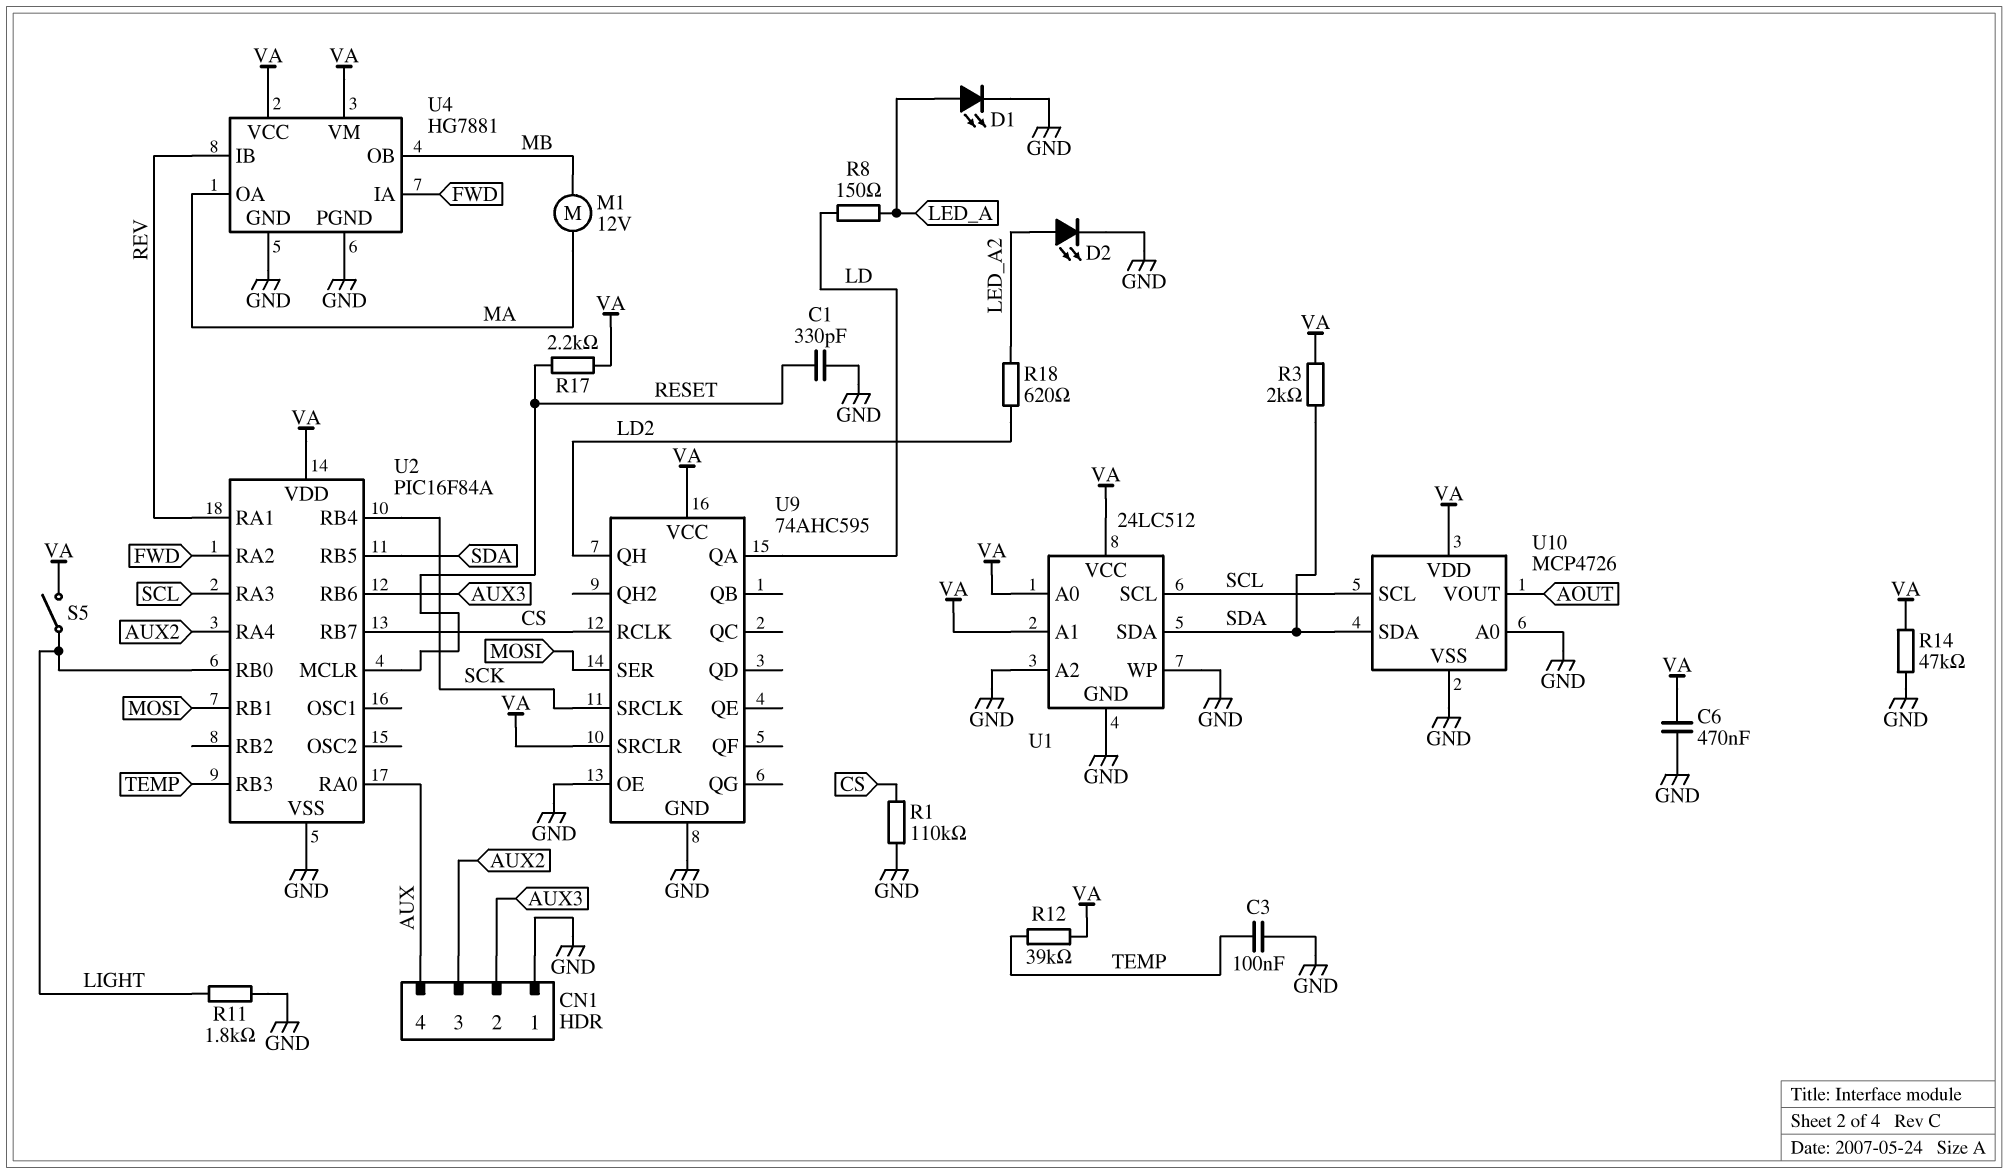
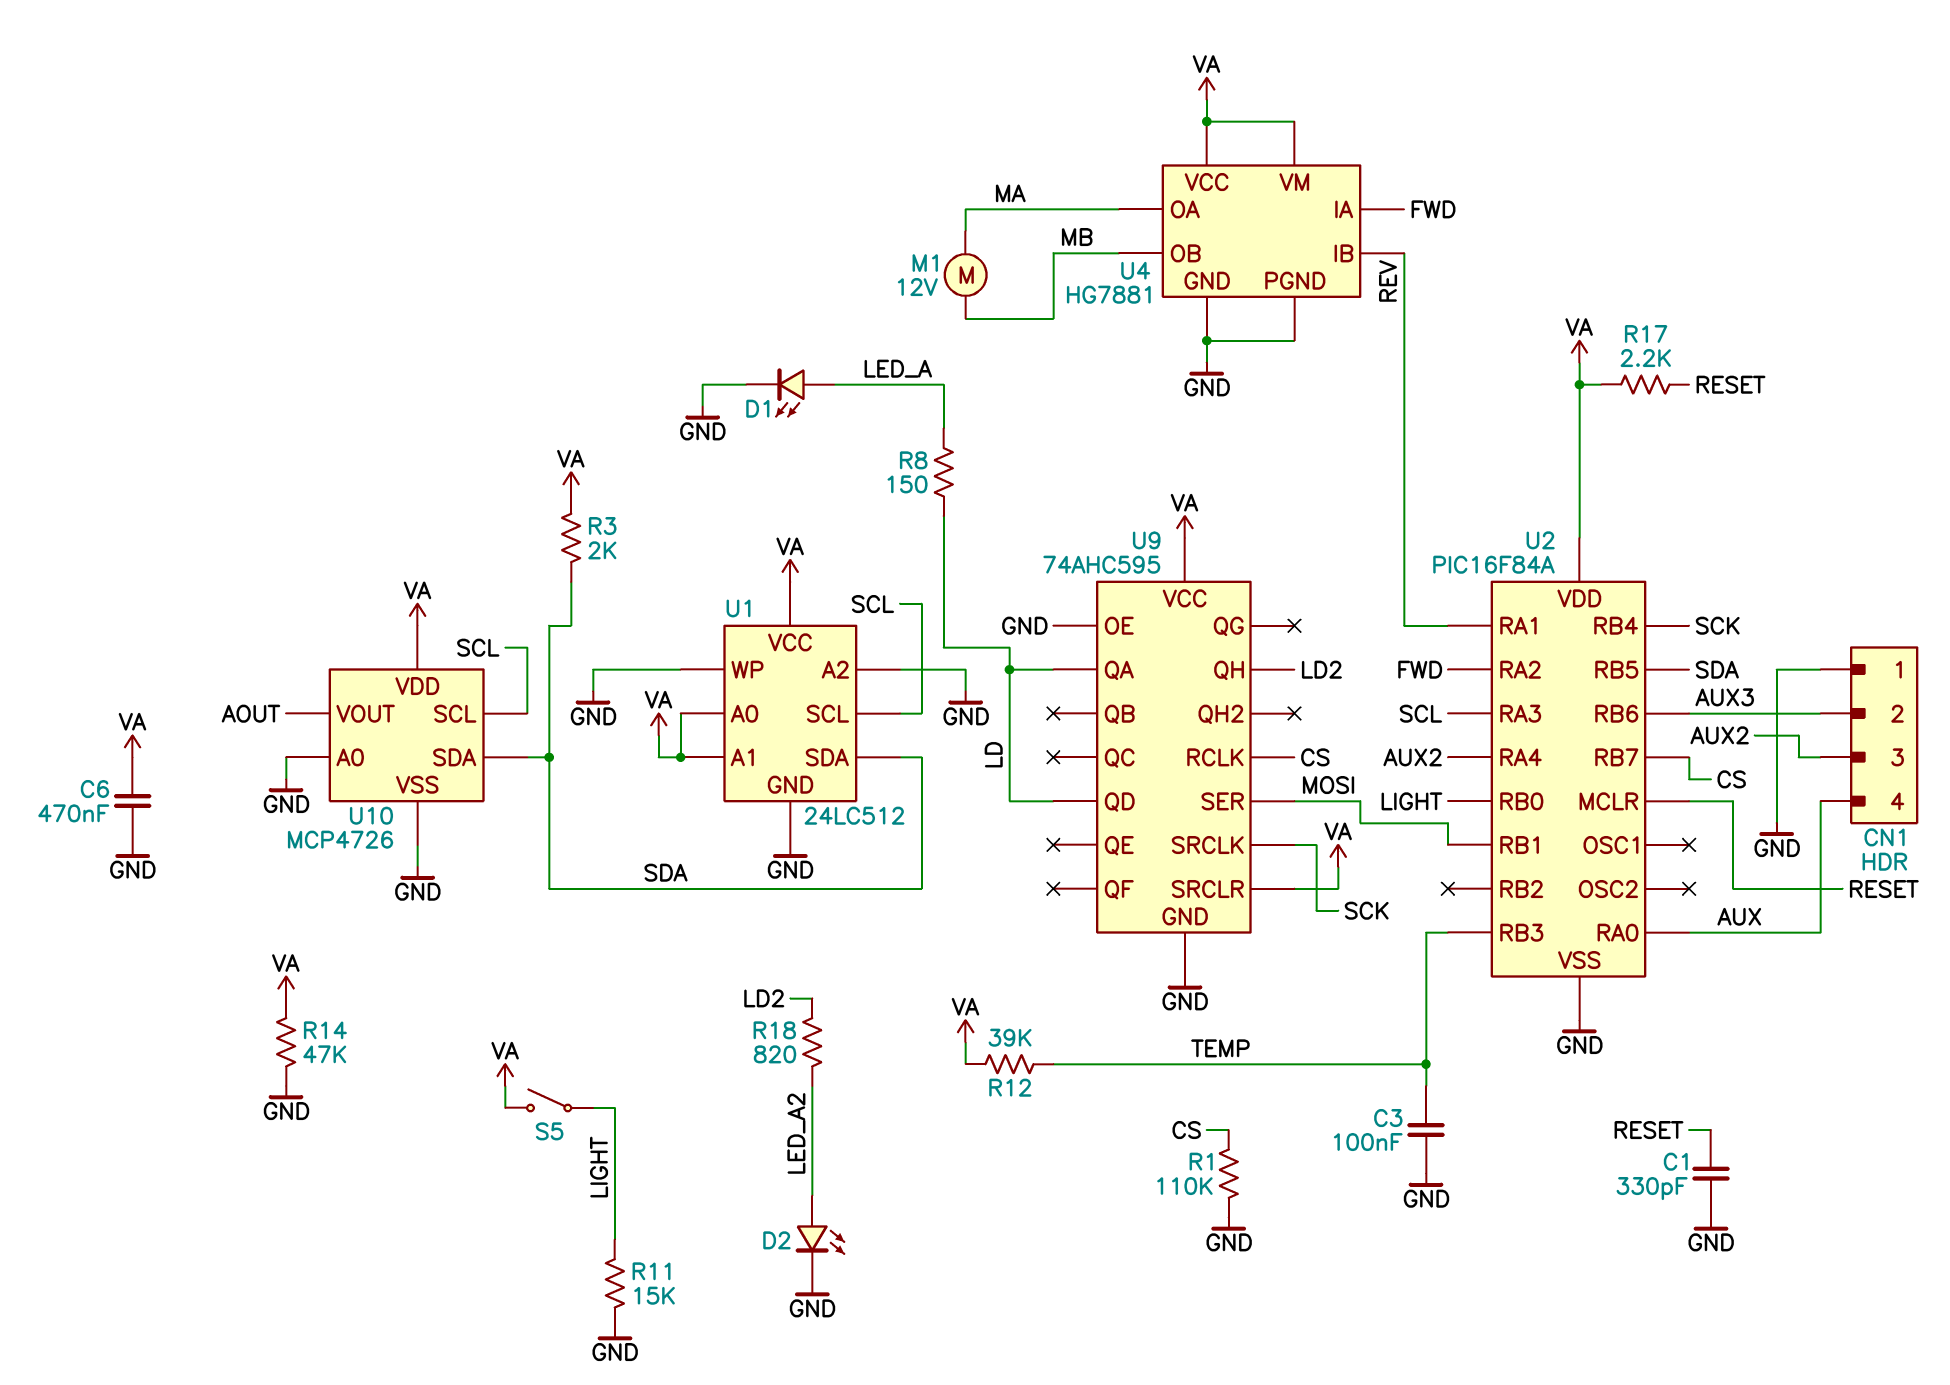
R11: 1.8k (GND, LIGHT) -> 15k (GND, LIGHT)
R18: 620 (LD2, LED_A2) -> 820 (LD2, LED_A2)
U9 pin QD: none -> LD

